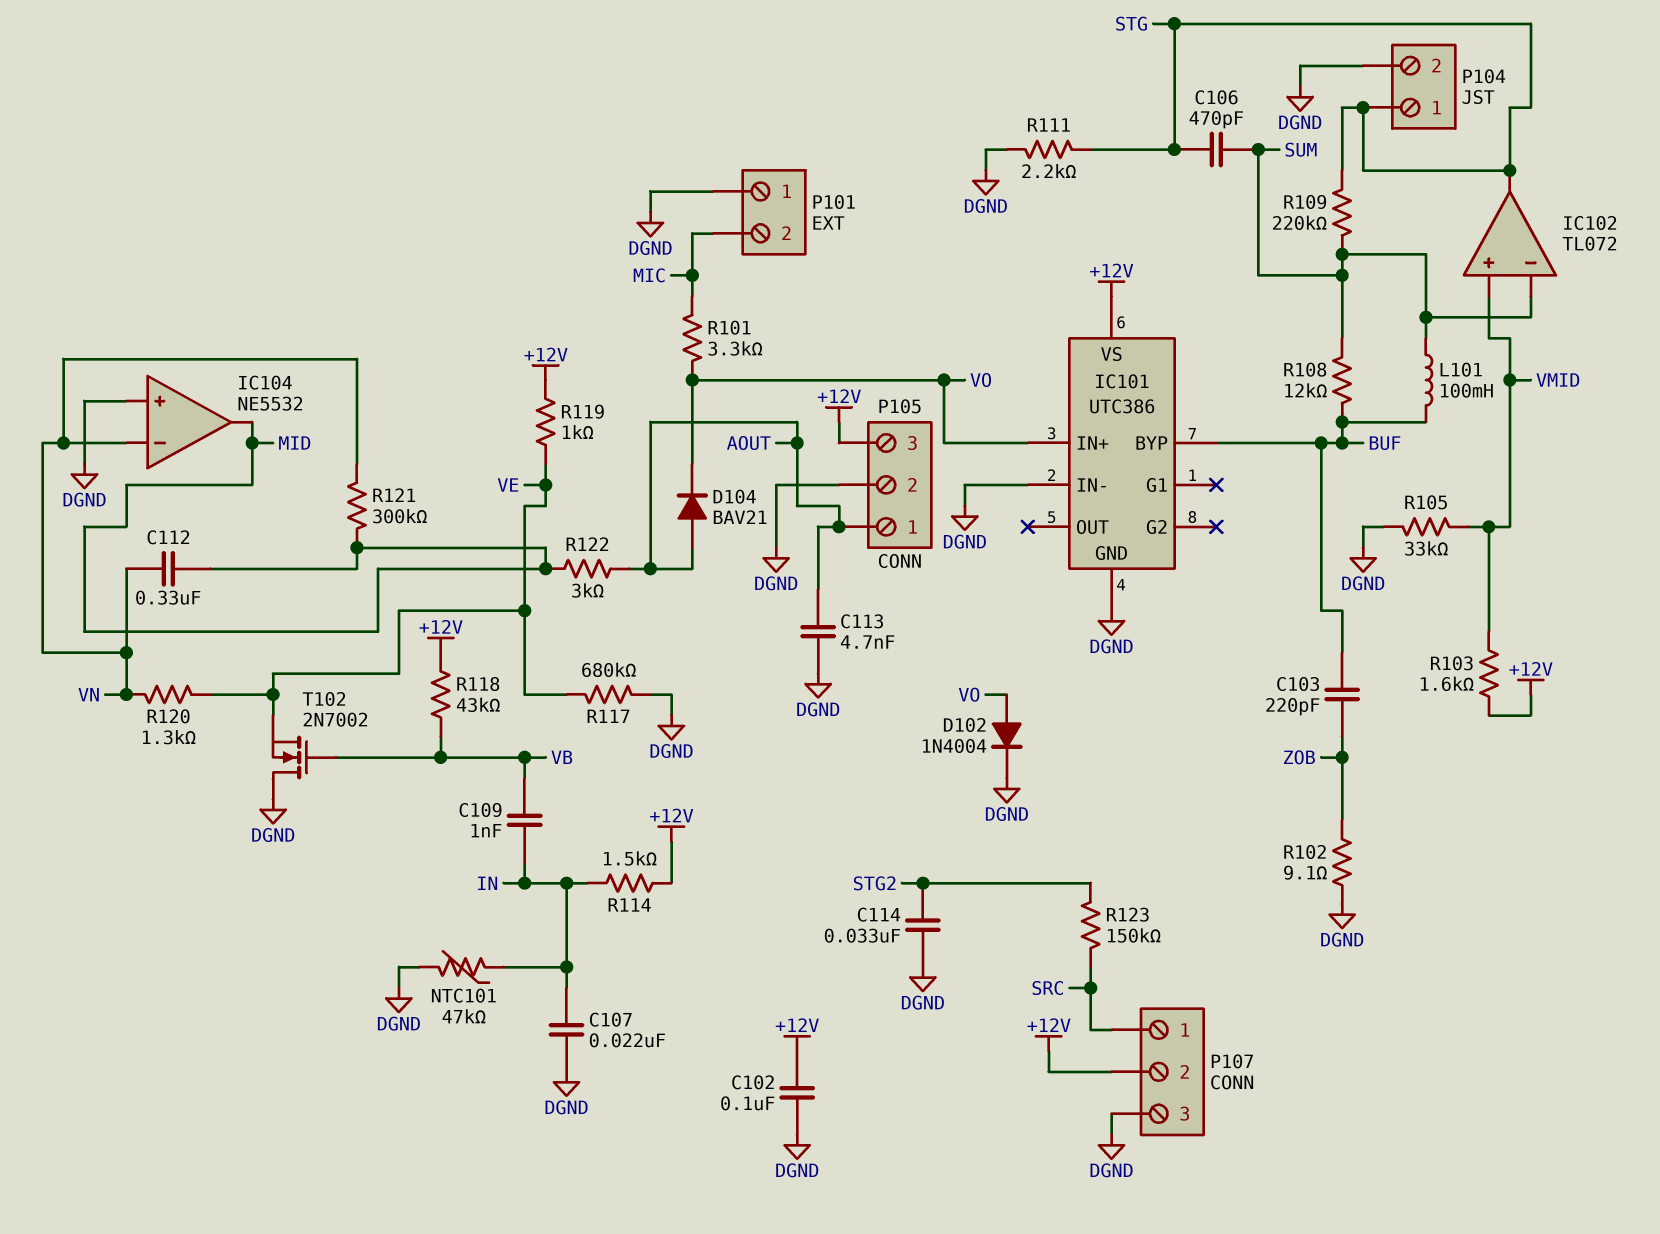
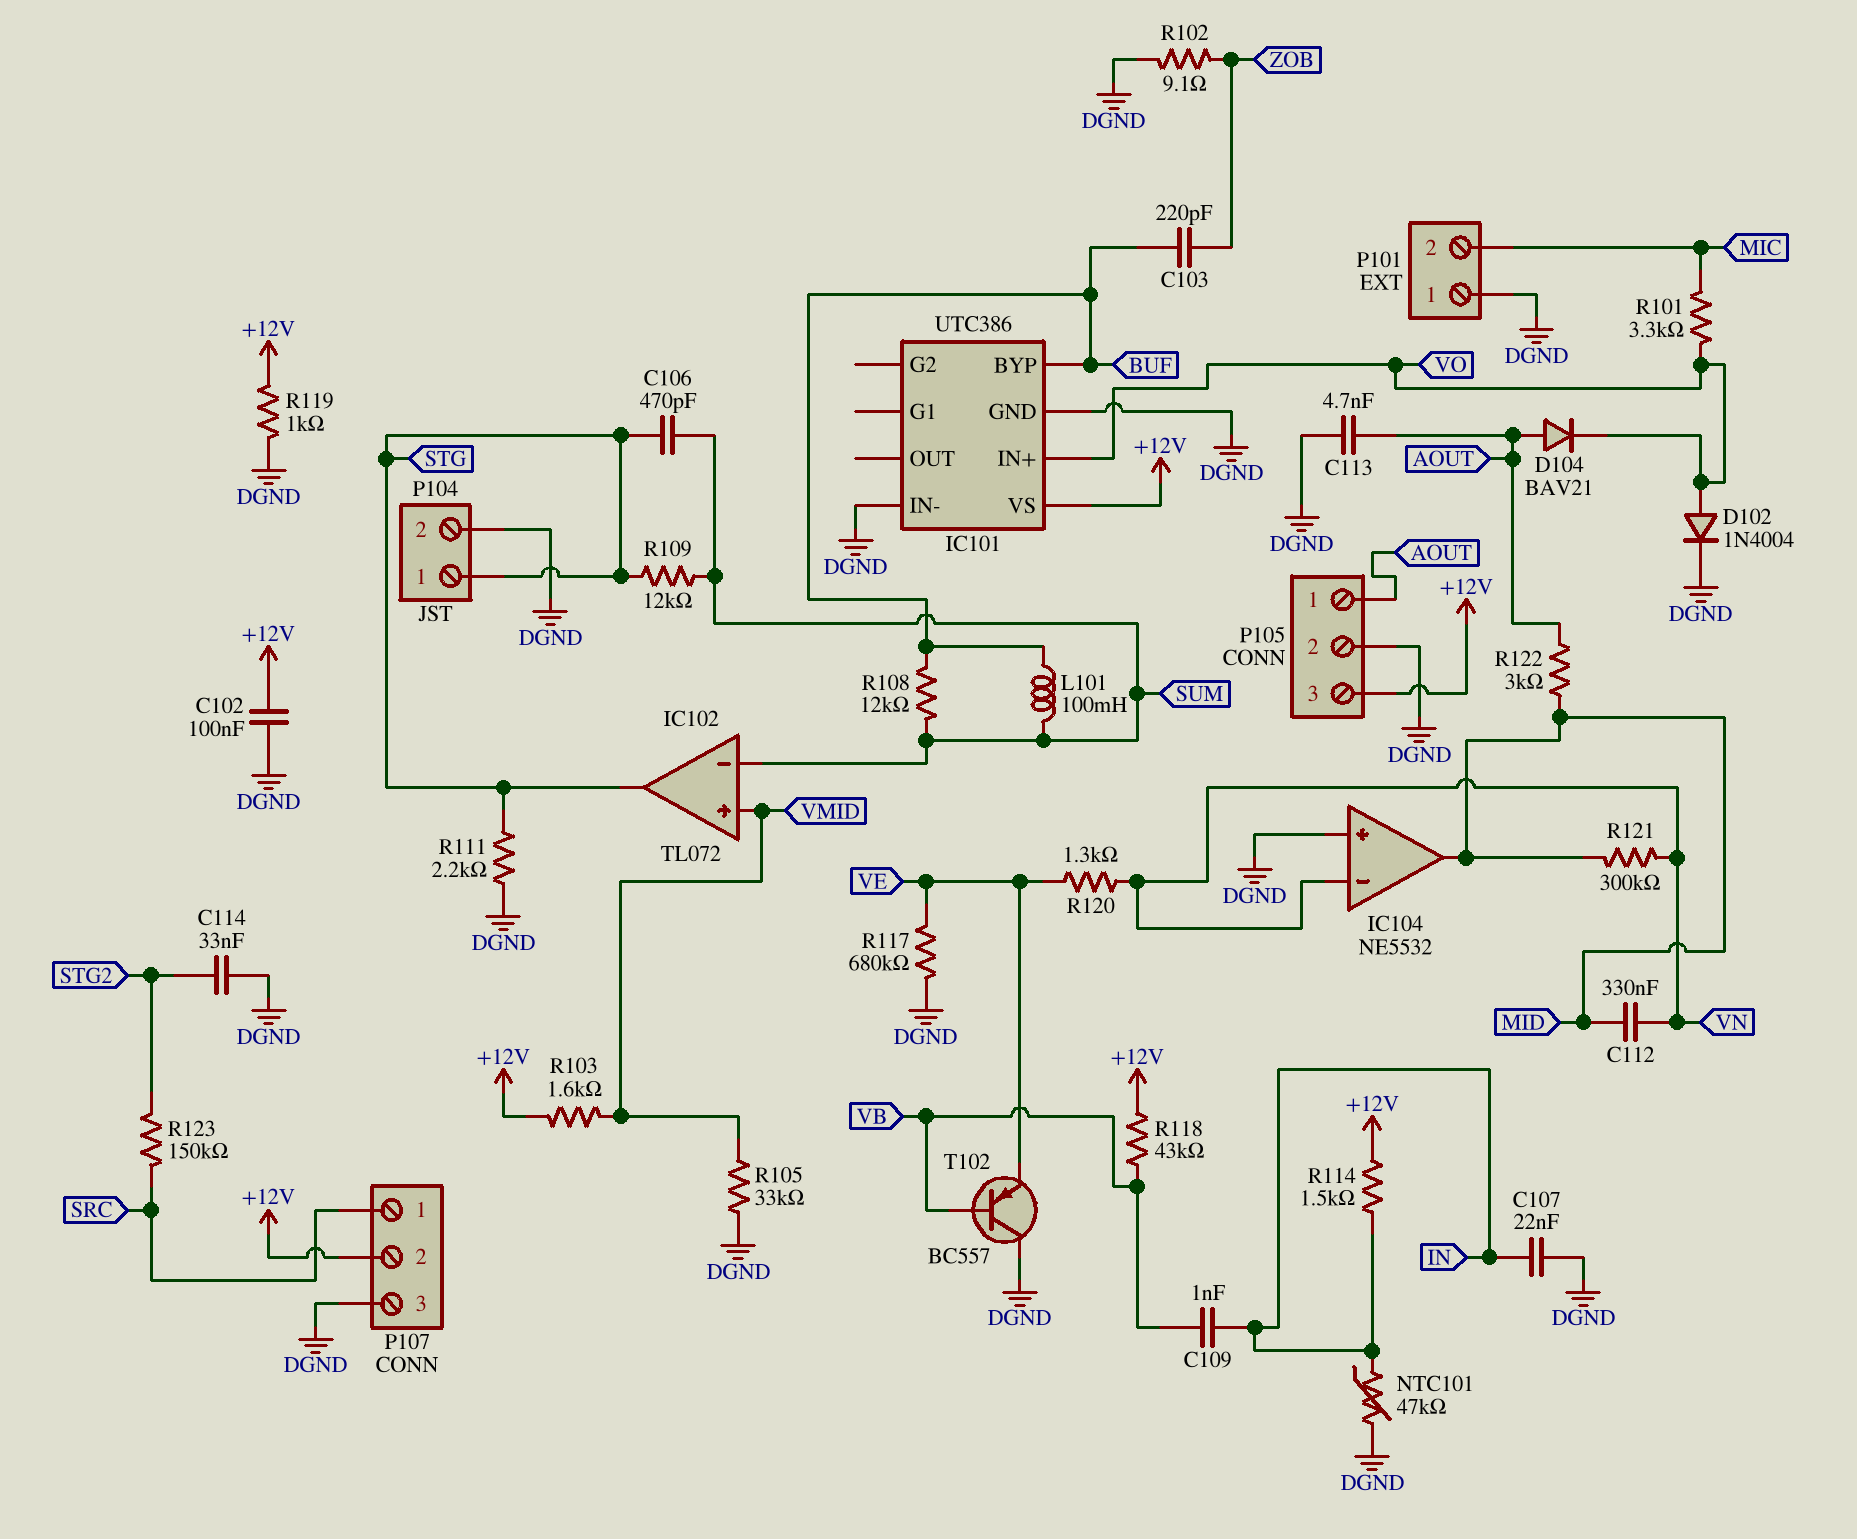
R109: 220k (STG, SUM) -> 12k (STG, SUM)
R119: 1k (+12V, VE) -> 1k (+12V, DGND)
T102: NMOS 2N7002 (G VB, D DGND, S VE) -> PNP BC557 (B VB, C DGND, E VE)

